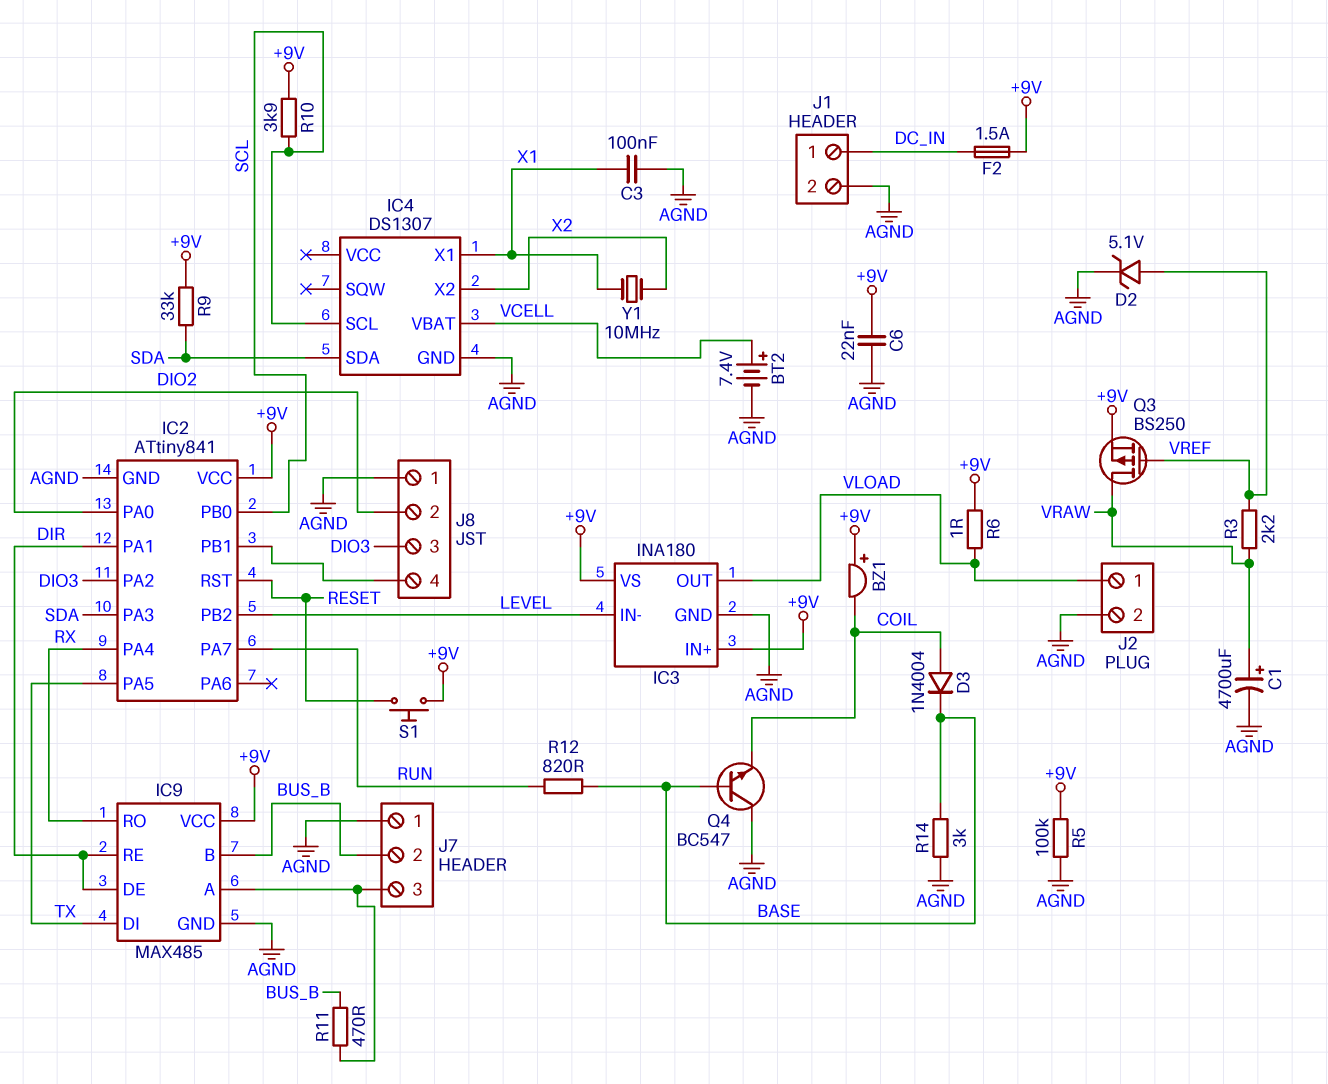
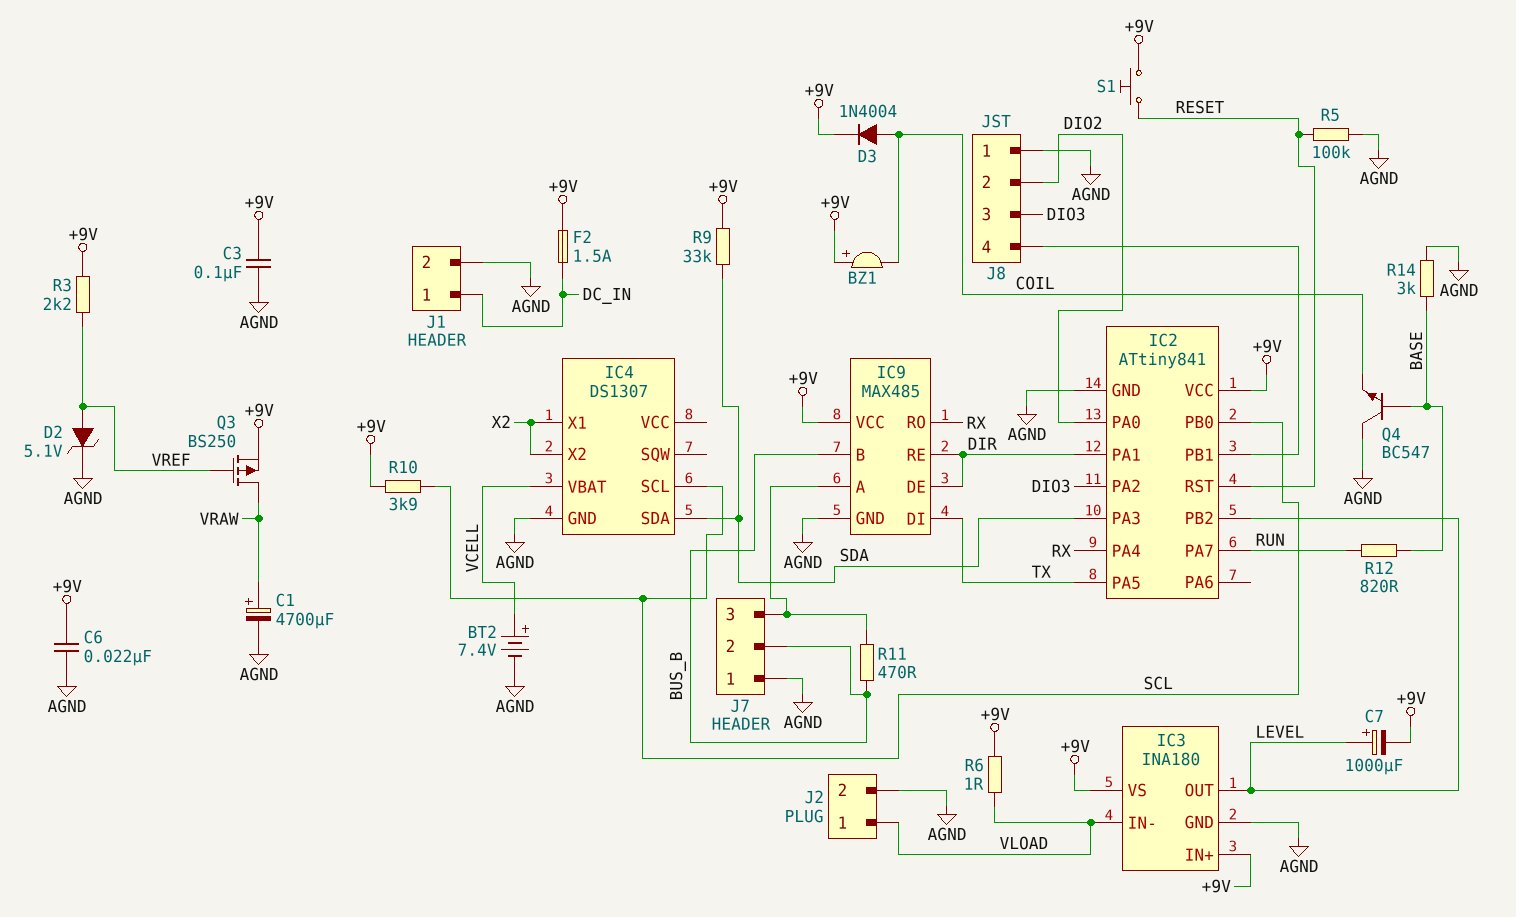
C3: 100nF (AGND, X1) -> 100nF (+9V, AGND)
C7: none -> 1000uF (plus LEVEL, minus +9V)
D3: diode 1N4004 (A COIL, K BASE) -> diode 1N4004 (A COIL, K +9V)
IC3 pin IN-: LEVEL -> VLOAD
IC3 pin OUT: VLOAD -> LEVEL
IC4 pin X1: X1 -> X2
R3: 2.2k (VRAW, VREF) -> 2.2k (+9V, VREF)
R5: 100k (+9V, AGND) -> 100k (AGND, RESET)
Y1: 10MHz (X1, X2) -> none

